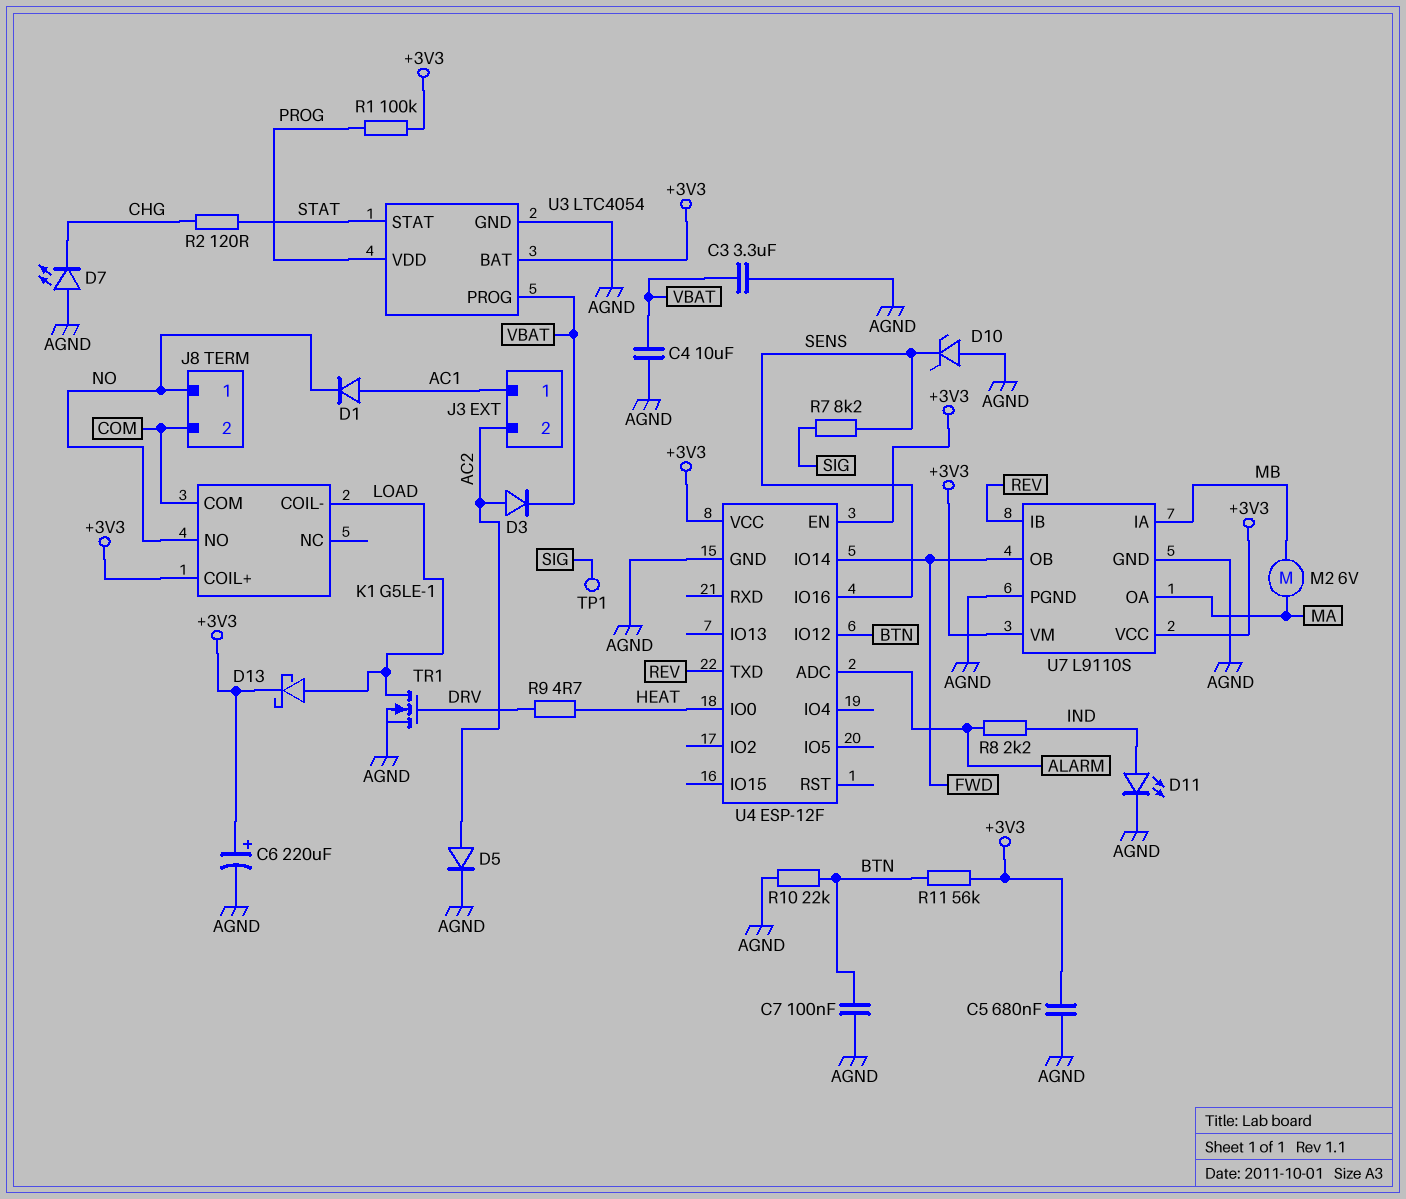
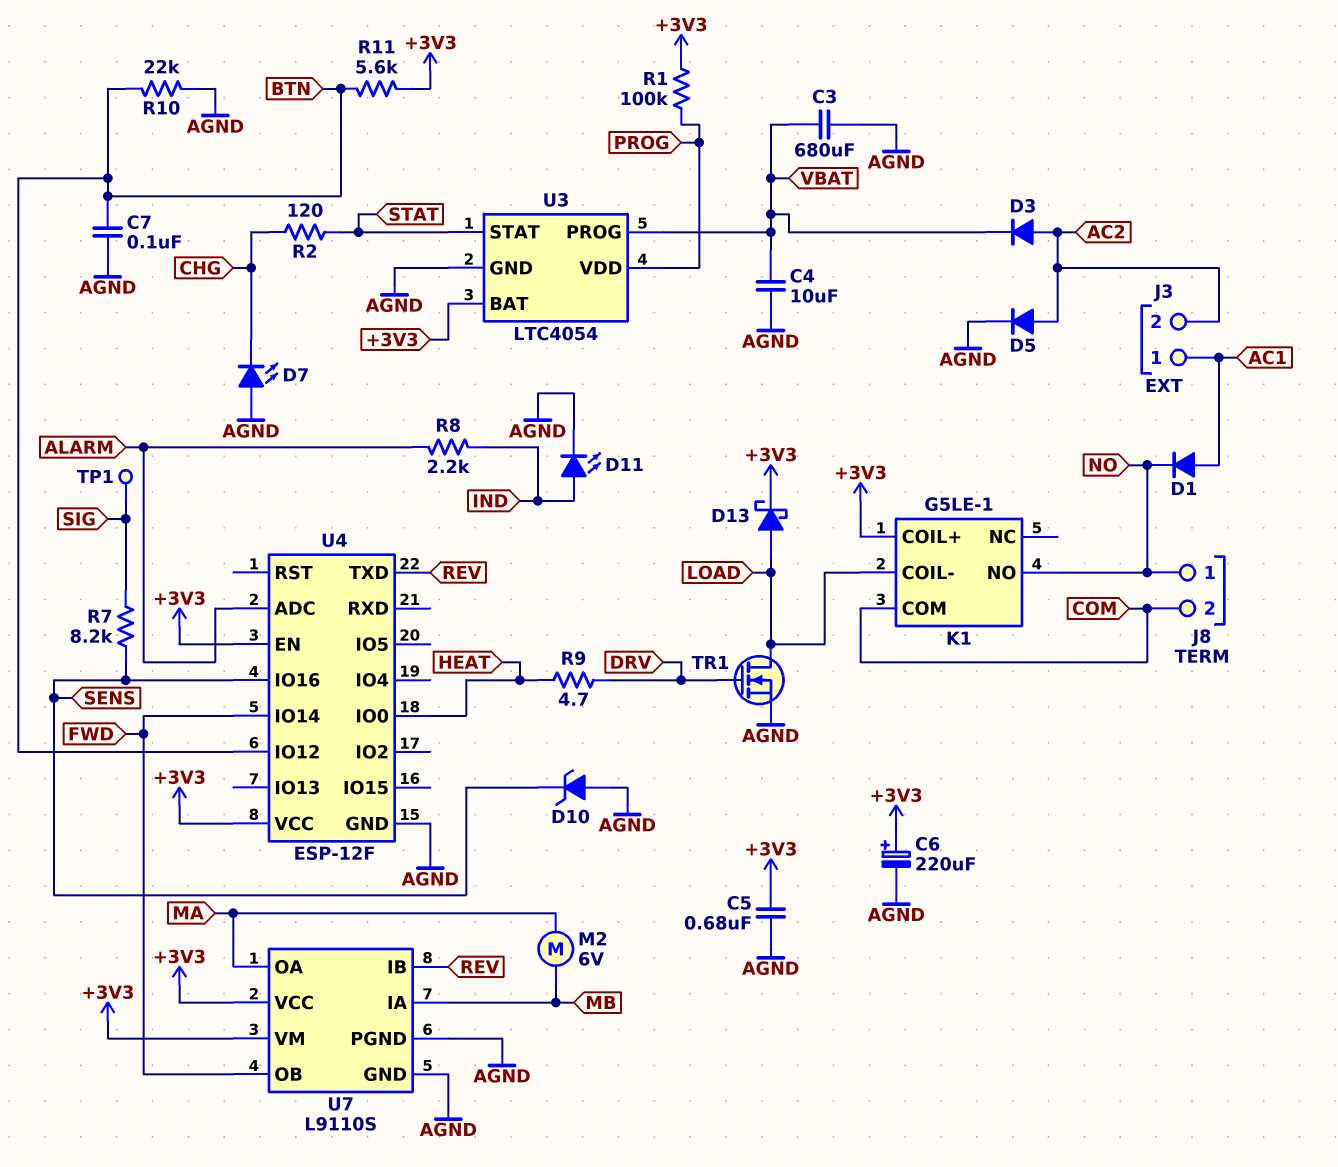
C3: 3.3uF (AGND, VBAT) -> 680uF (AGND, VBAT)
R11: 56k (+3V3, BTN) -> 5.6k (+3V3, BTN)

